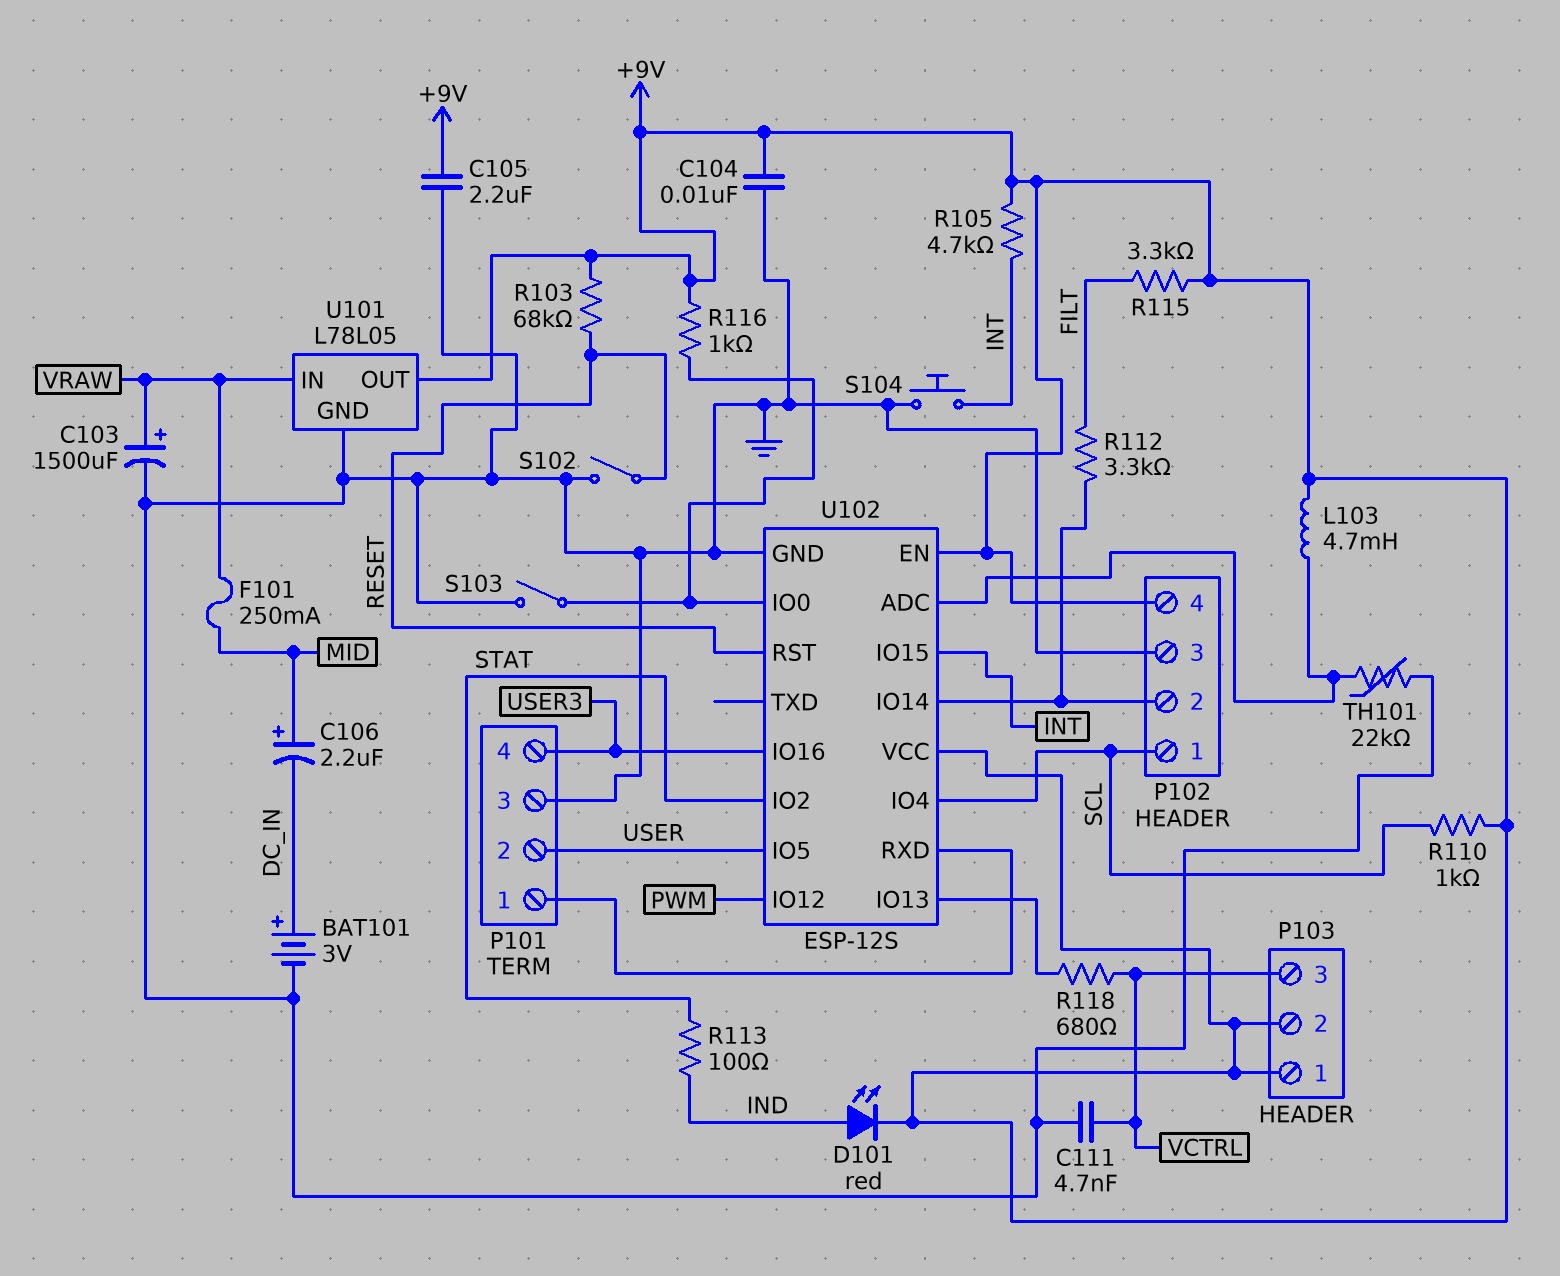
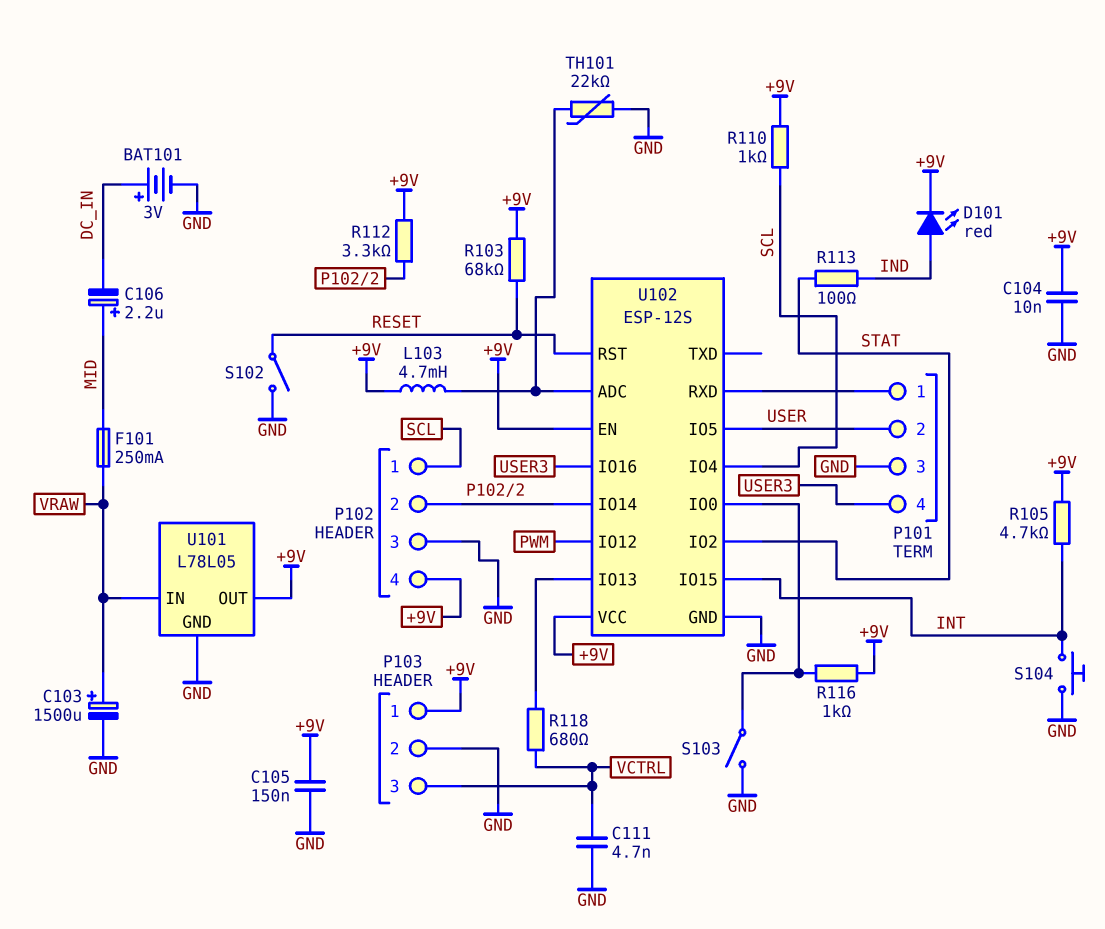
C105: 2.2uF (+9V, GND) -> 150nF (+9V, GND)
P103 pin 2: +9V -> GND
R112: 3.3k (FILT, P102/2) -> 3.3k (+9V, P102/2)
R115: 3.3k (+9V, FILT) -> none

